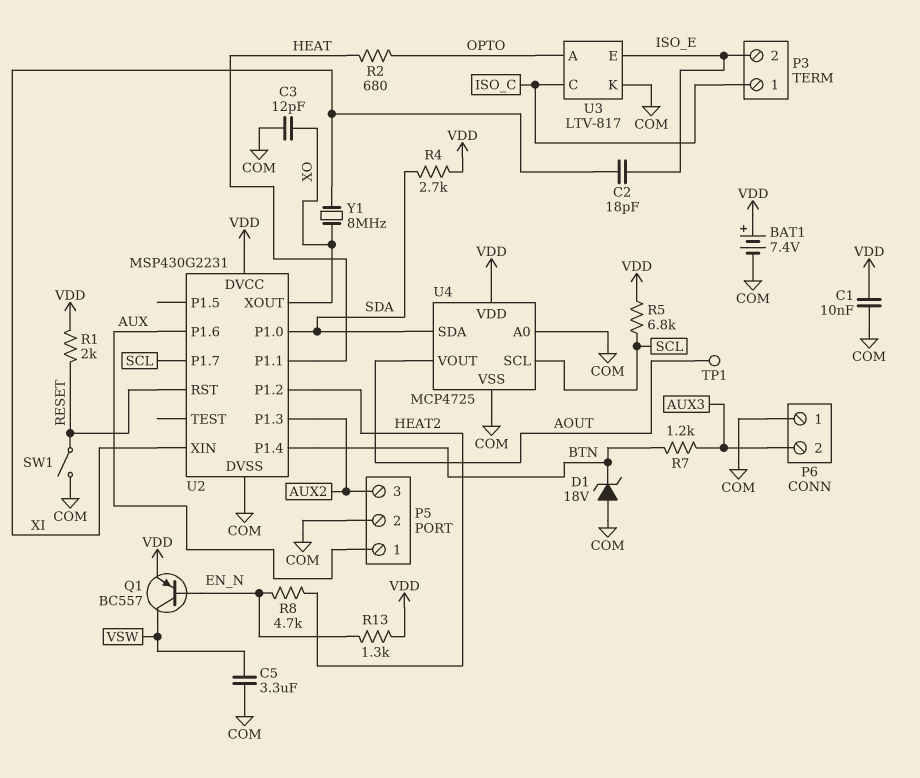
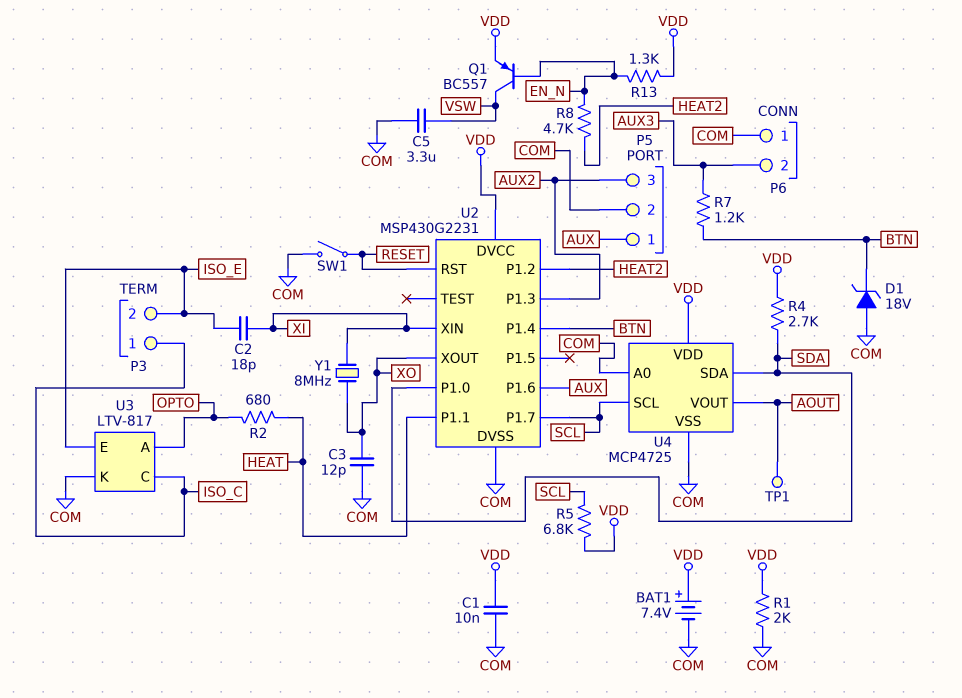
R1: 2k (RESET, VDD) -> 2k (COM, VDD)

